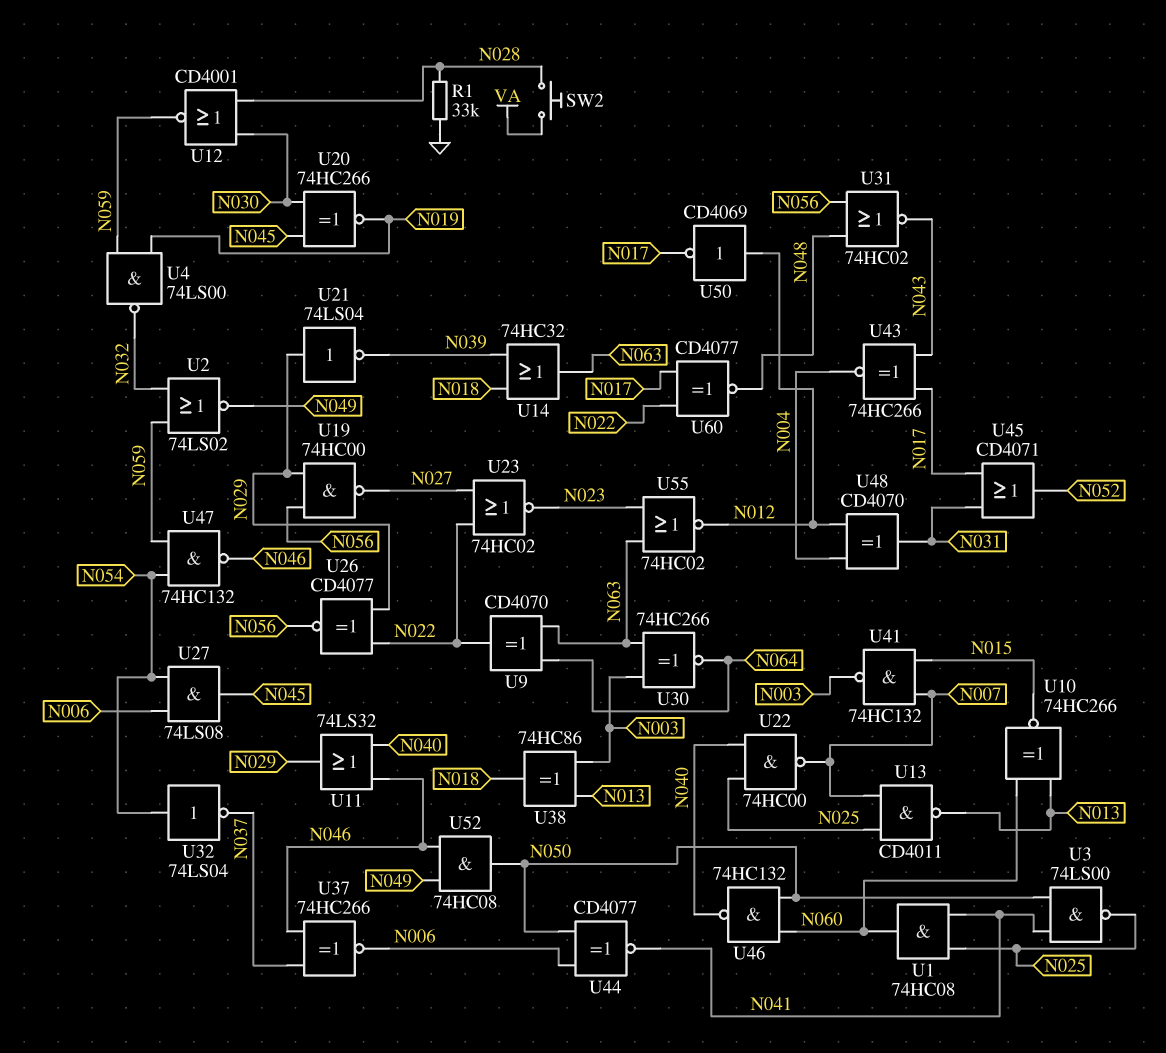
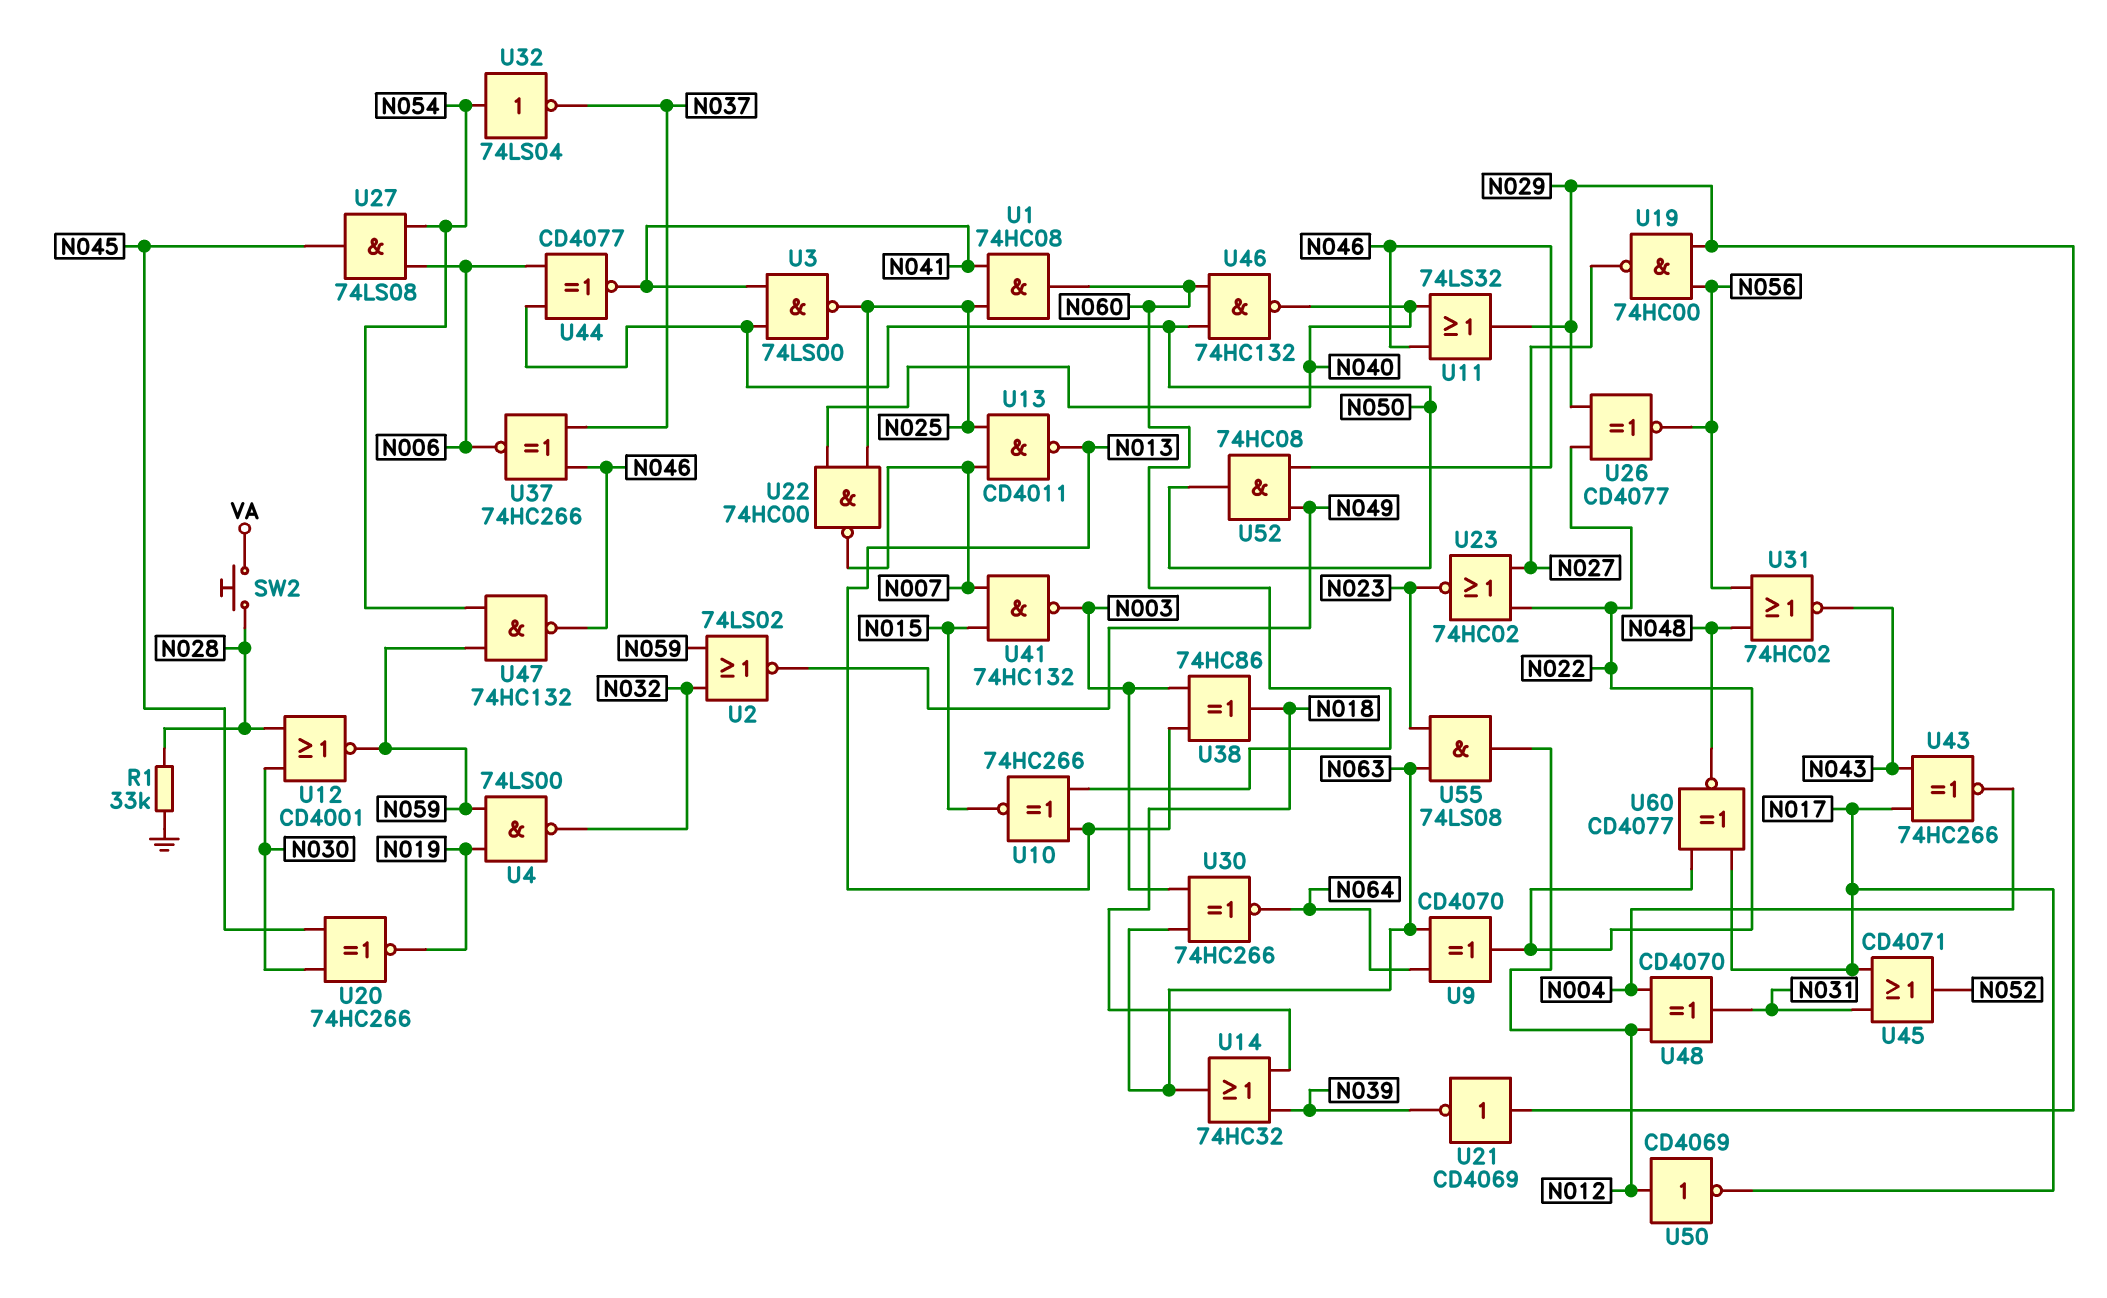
U21: NOT 74LS04 (in N029, out N039) -> NOT CD4069 (in N029, out N039)
U55: NOR 74HC02 (in N023, in N063, out N012) -> AND 74LS08 (in N023, in N063, out N012)

